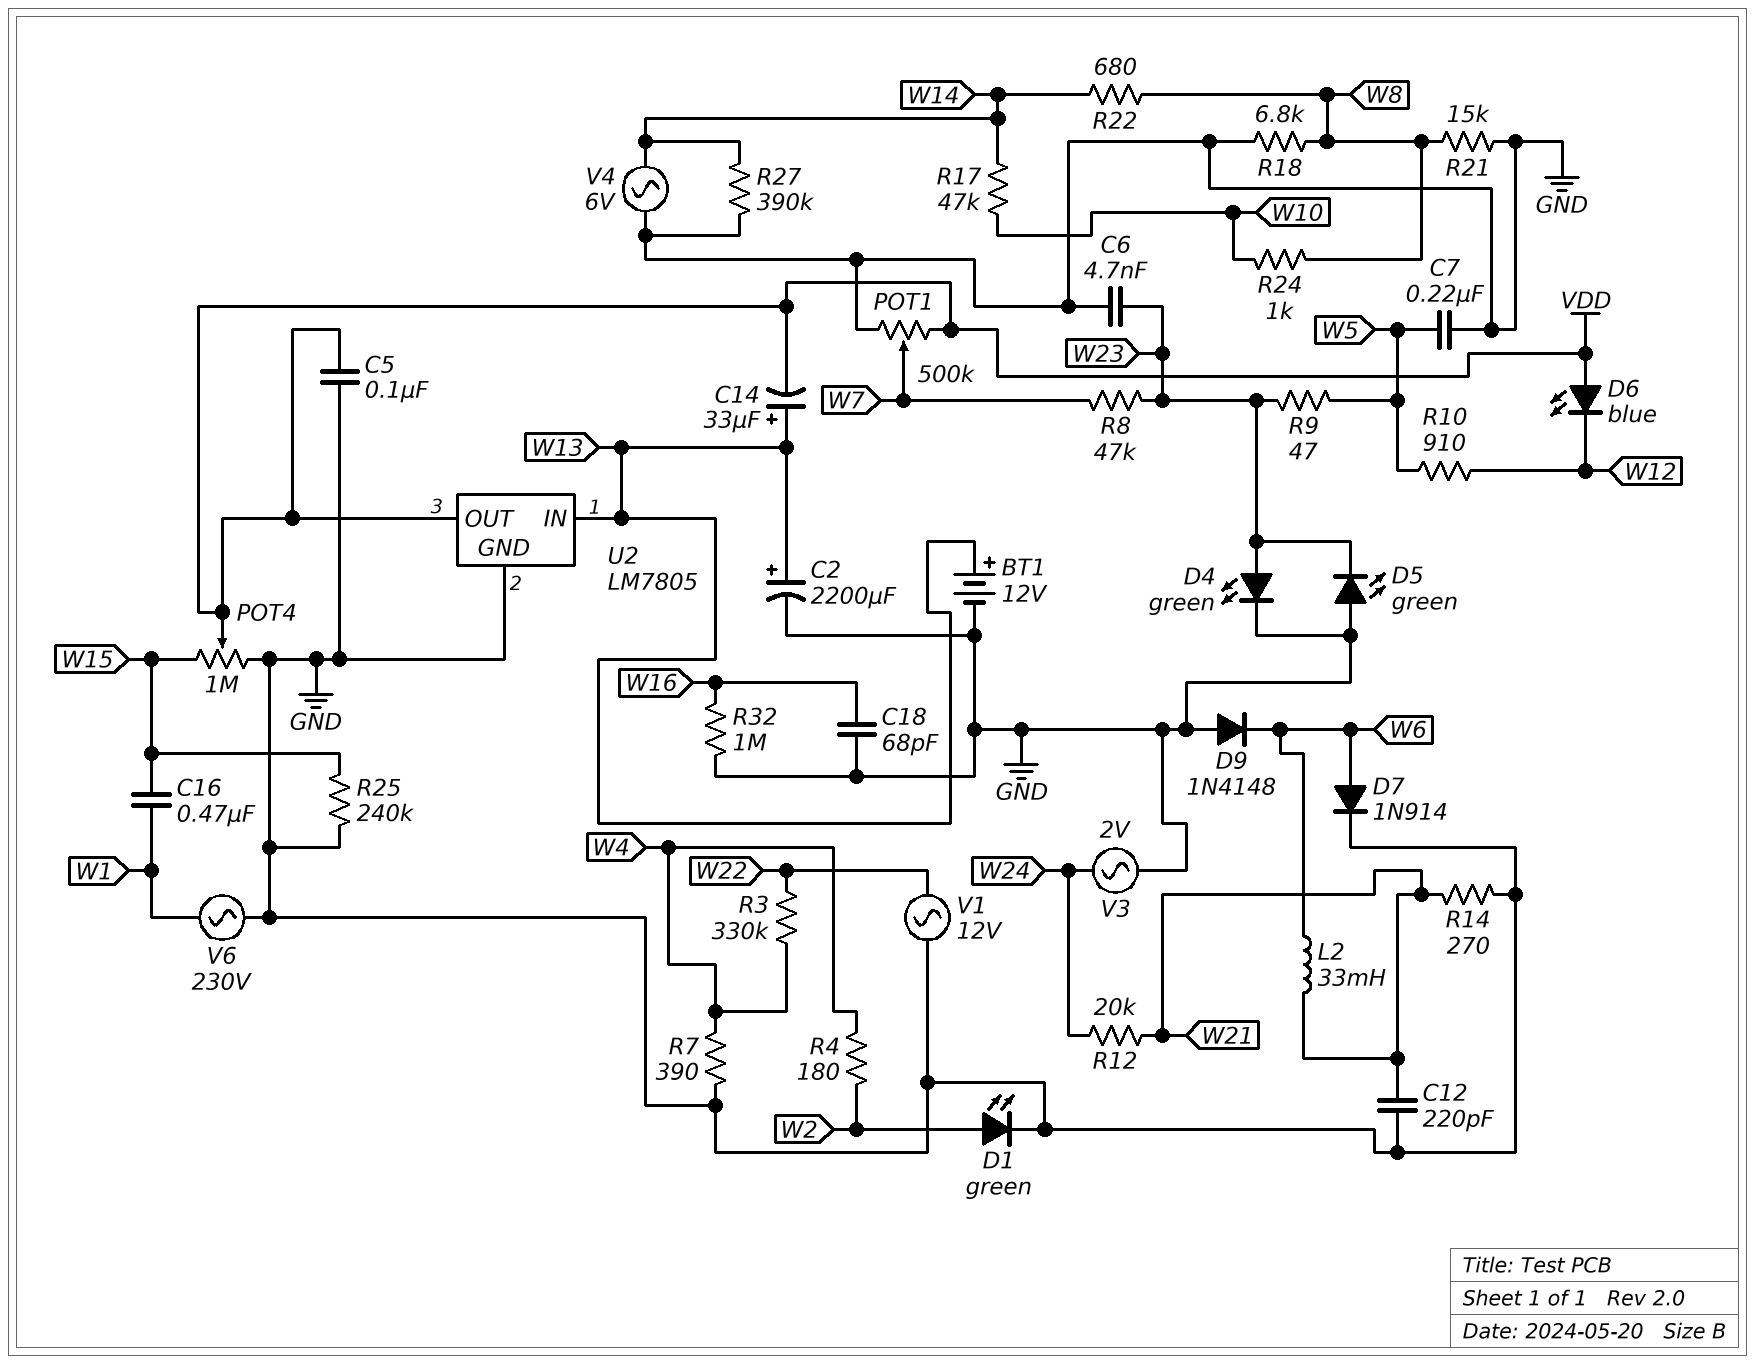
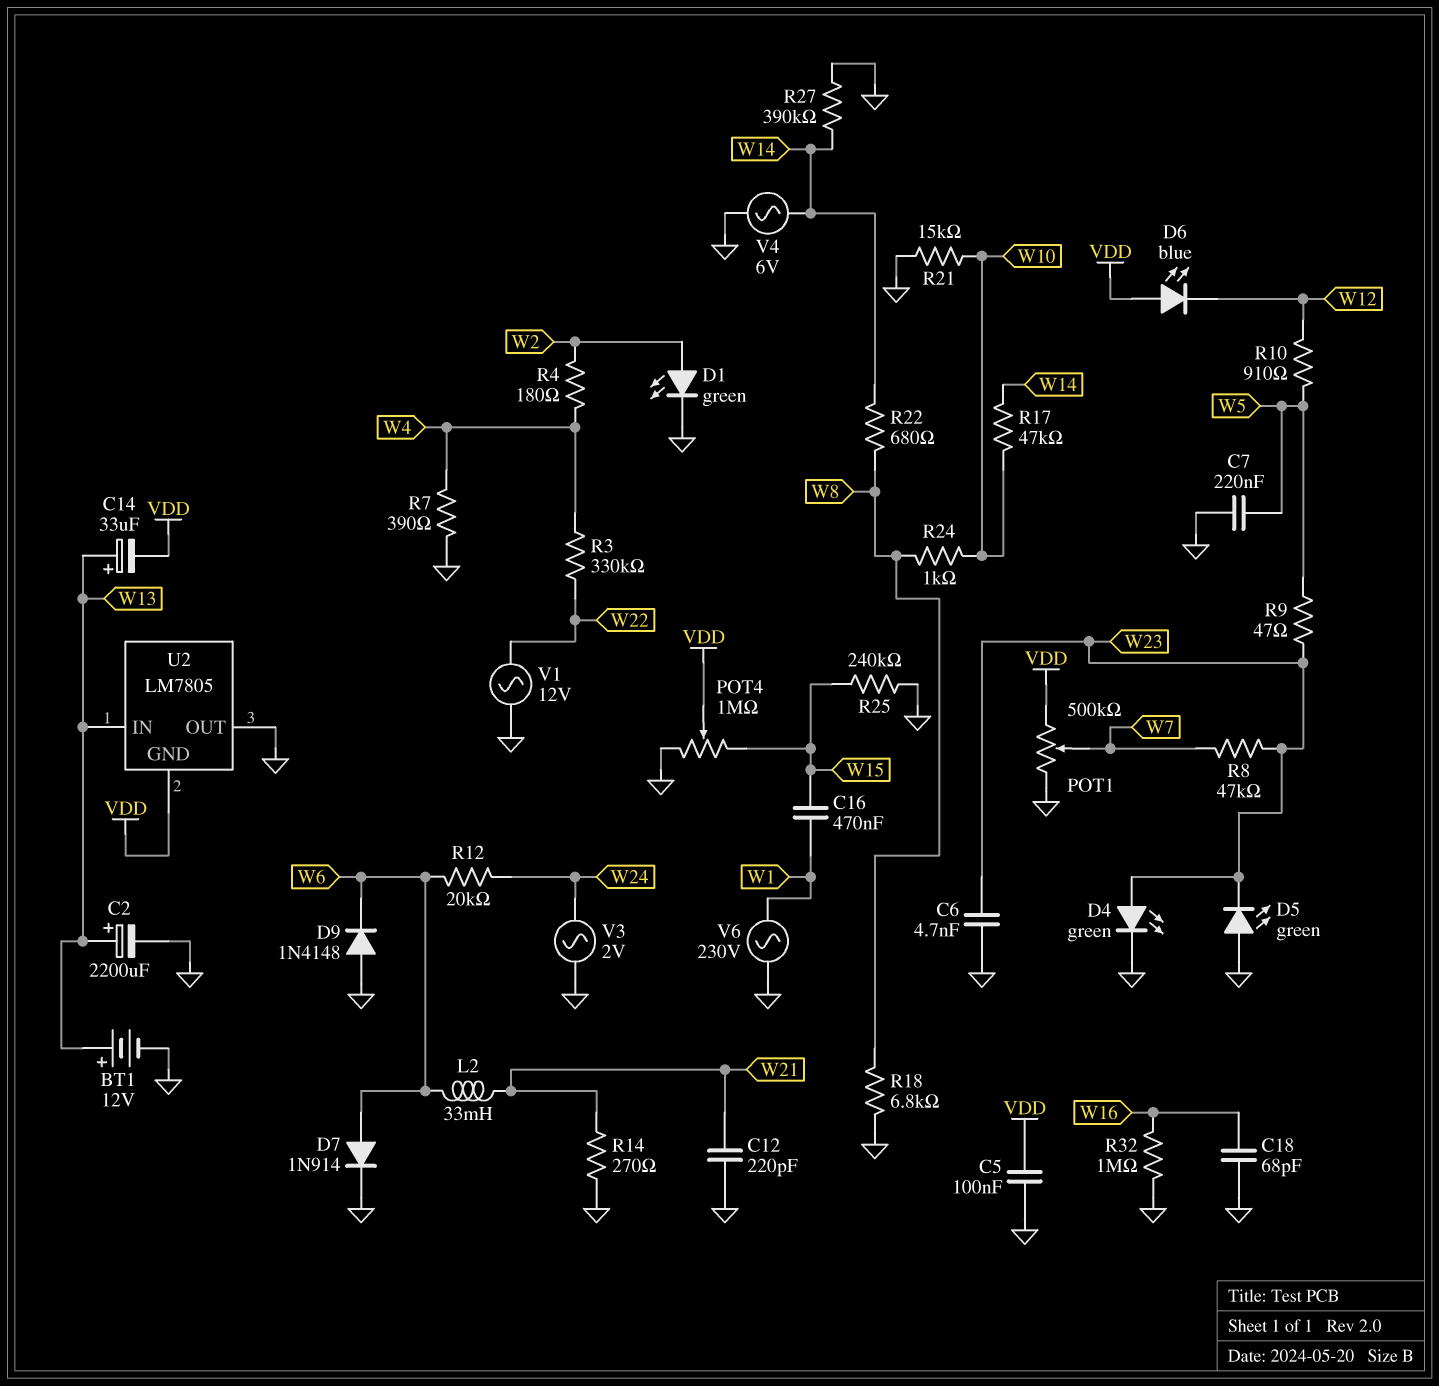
R12: 20k (W21, W24) -> 20k (W6, W24)
R21: 15k (GND, W8) -> 15k (GND, W10)
U2 pin GND: GND -> VDD
U2 pin OUT: VDD -> GND

